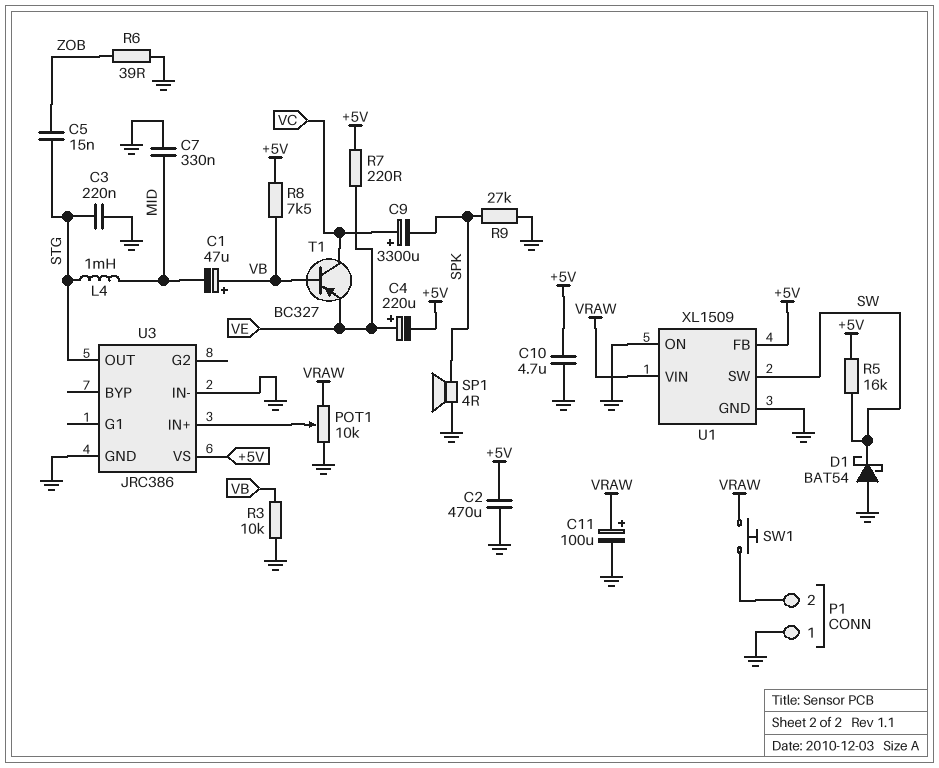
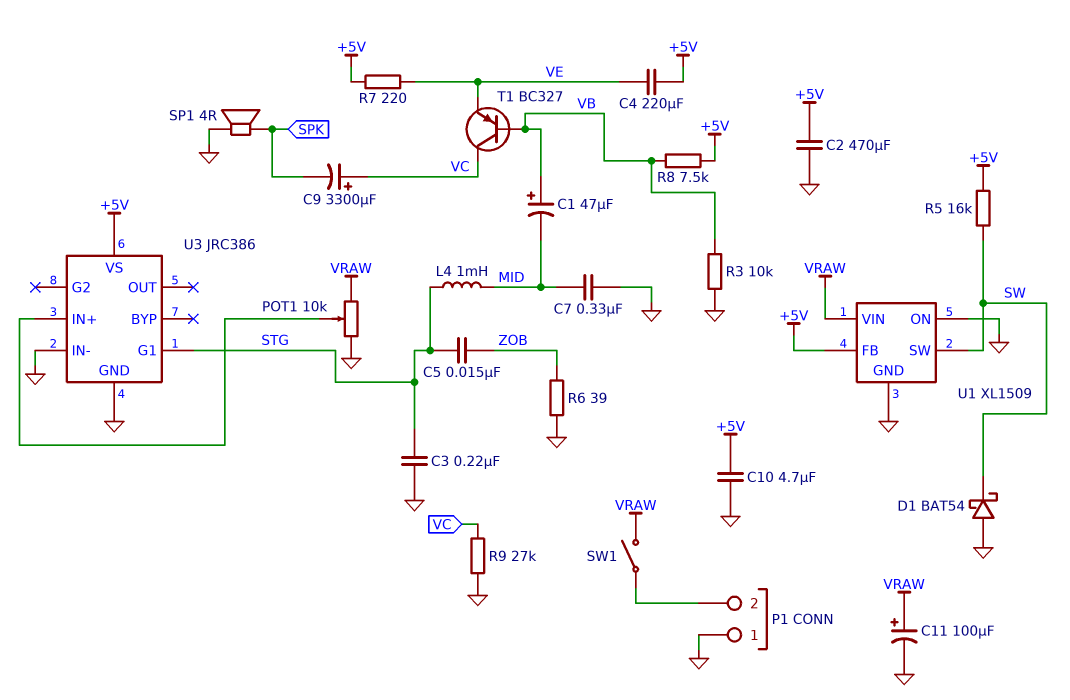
C4: 220uF (plus VE, minus +5V) -> 220uF (+5V, VE)
R9: 27k (GND, SPK) -> 27k (GND, VC)
SW1: button (P1/2, VRAW) -> switch (P1/2, VRAW)
U3 pin G1: none -> STG
U3 pin OUT: STG -> none

